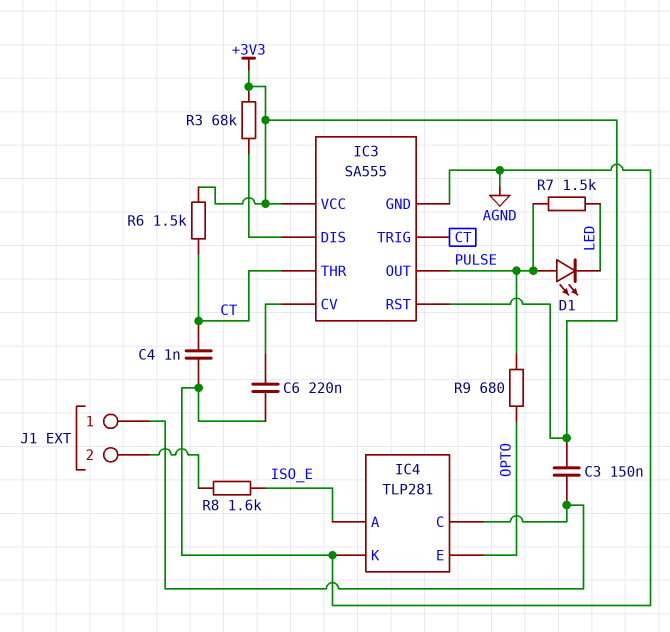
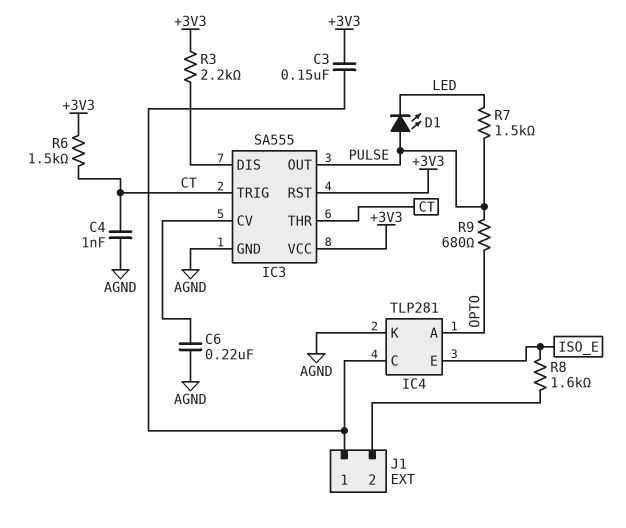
IC4 pin A: ISO_E -> OPTO
IC4 pin E: OPTO -> ISO_E
R3: 68k (+3V3, IC3/DIS) -> 2.2k (+3V3, IC3/DIS)

